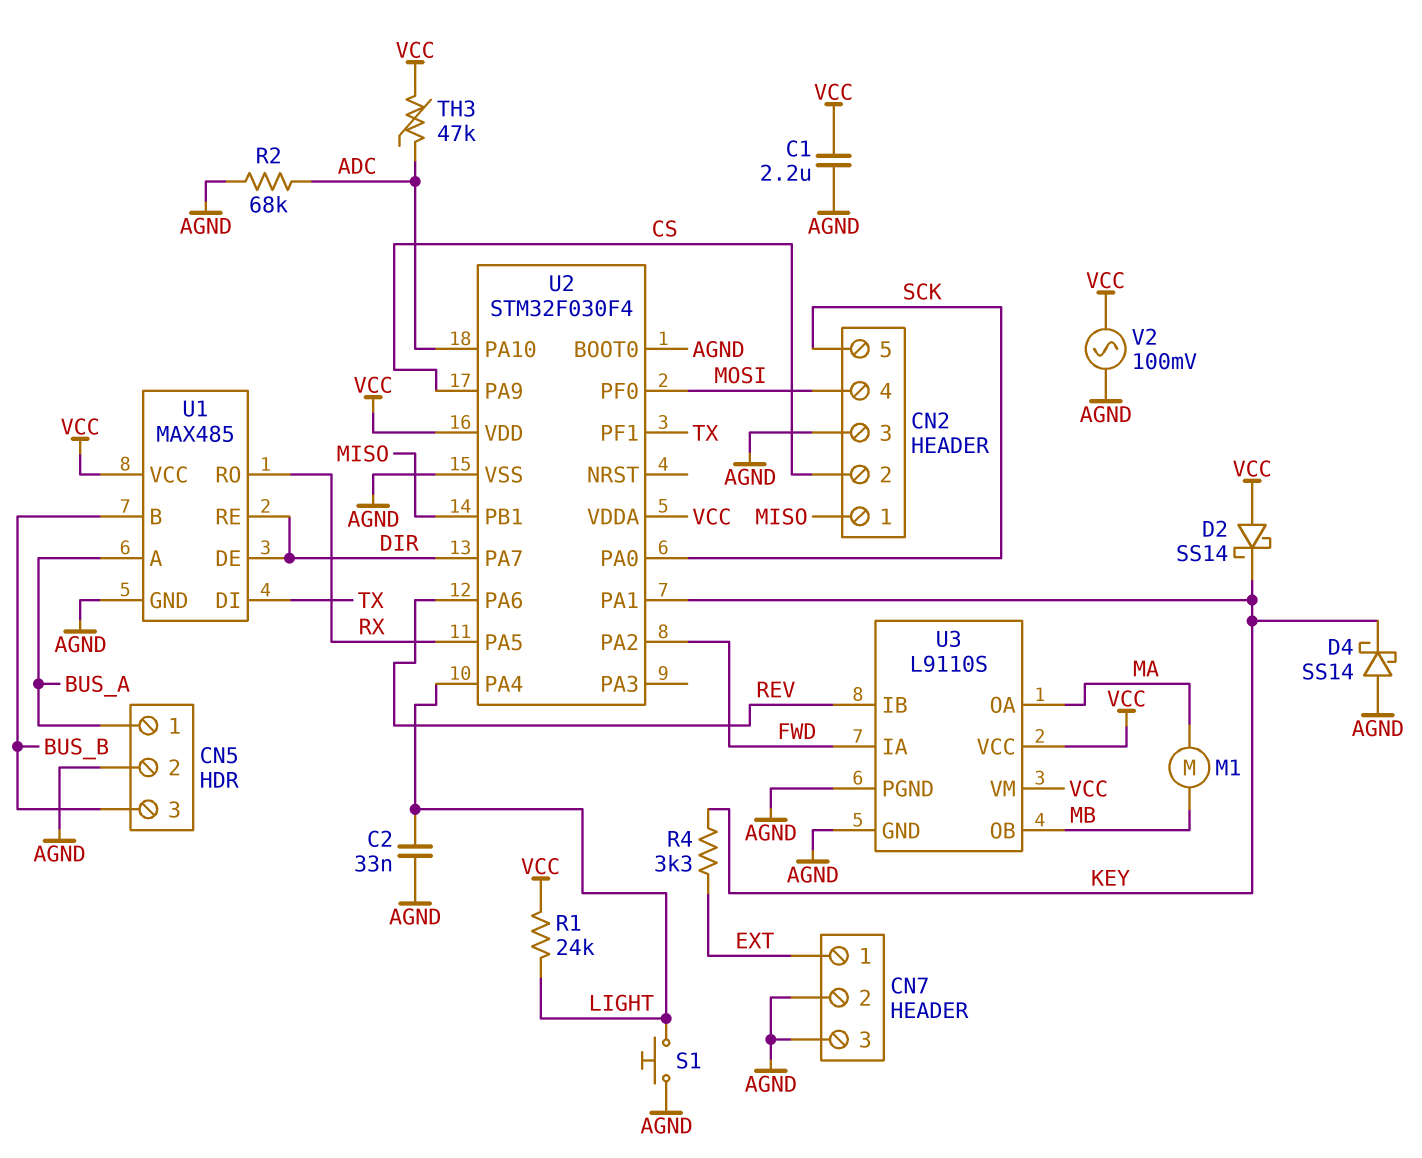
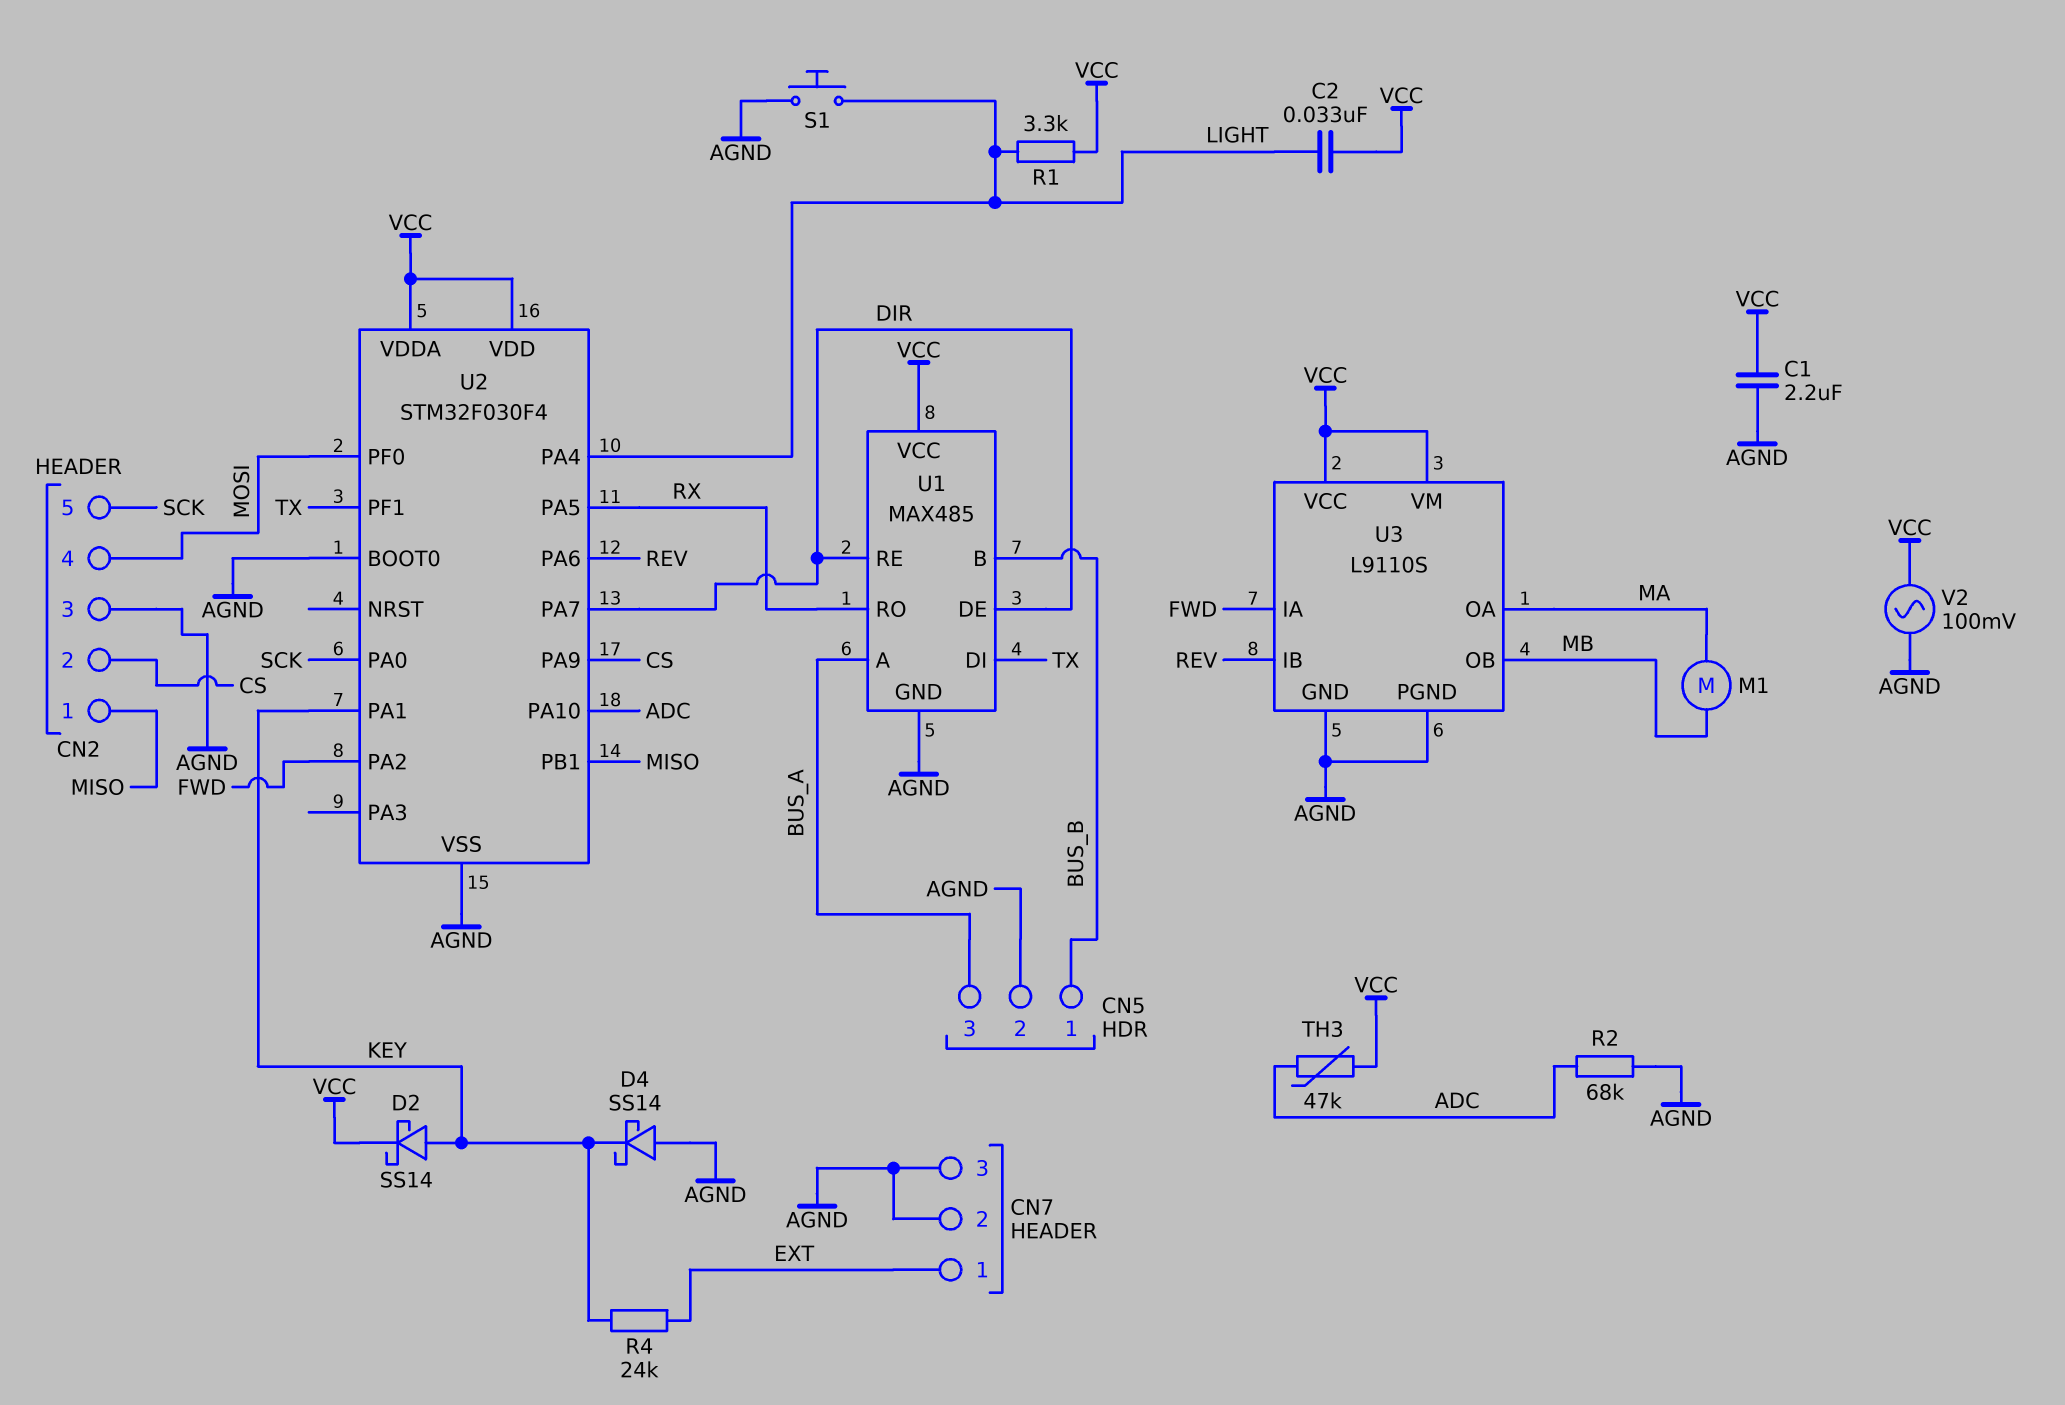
C2: 33nF (AGND, LIGHT) -> 33nF (LIGHT, VCC)
CN5 pin 1: BUS_A -> BUS_B
CN5 pin 3: BUS_B -> BUS_A
D2: schottky SS14 (A VCC, K KEY) -> schottky SS14 (A KEY, K VCC)
R1: 24k (LIGHT, VCC) -> 3.3k (LIGHT, VCC)
R4: 3.3k (EXT, KEY) -> 24k (EXT, KEY)

